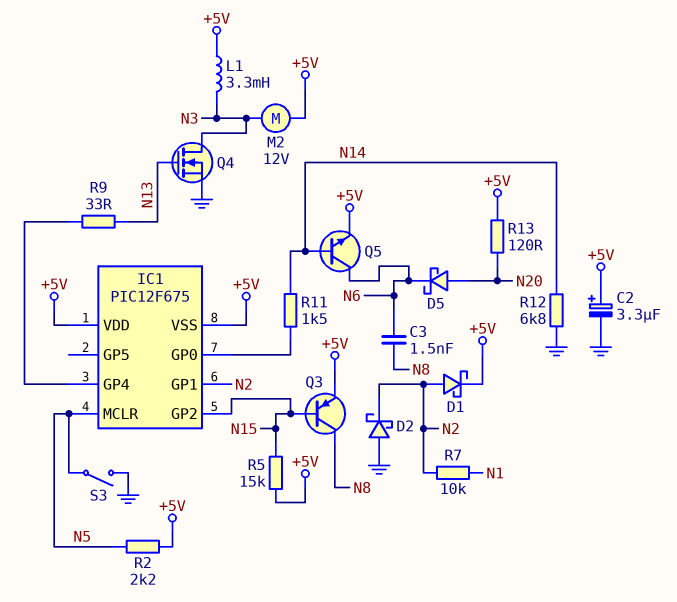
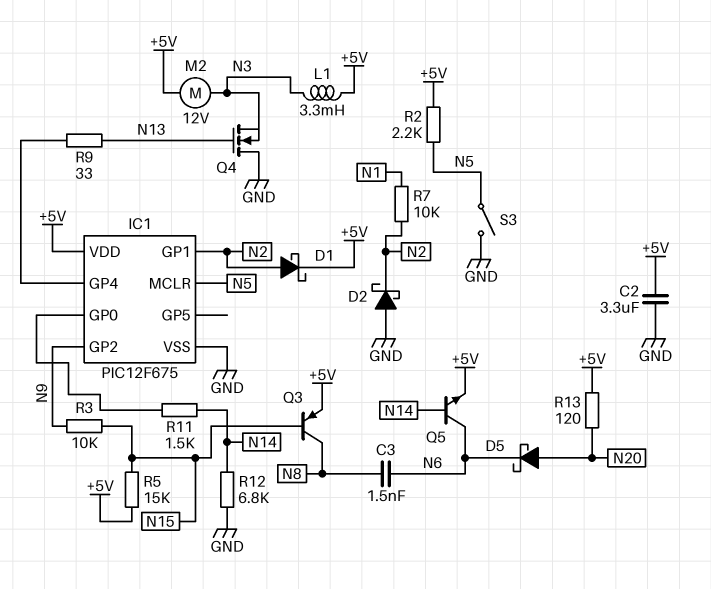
C2: 3.3uF (plus +5V, minus GND) -> 3.3uF (+5V, GND)
IC1 pin GP2: N15 -> N9
IC1 pin VSS: +5V -> GND
Q4: NMOS (G N13, D N3, S GND) -> NMOS (G N13, D GND, S N3)
R3: none -> 10k (N9, N15)

